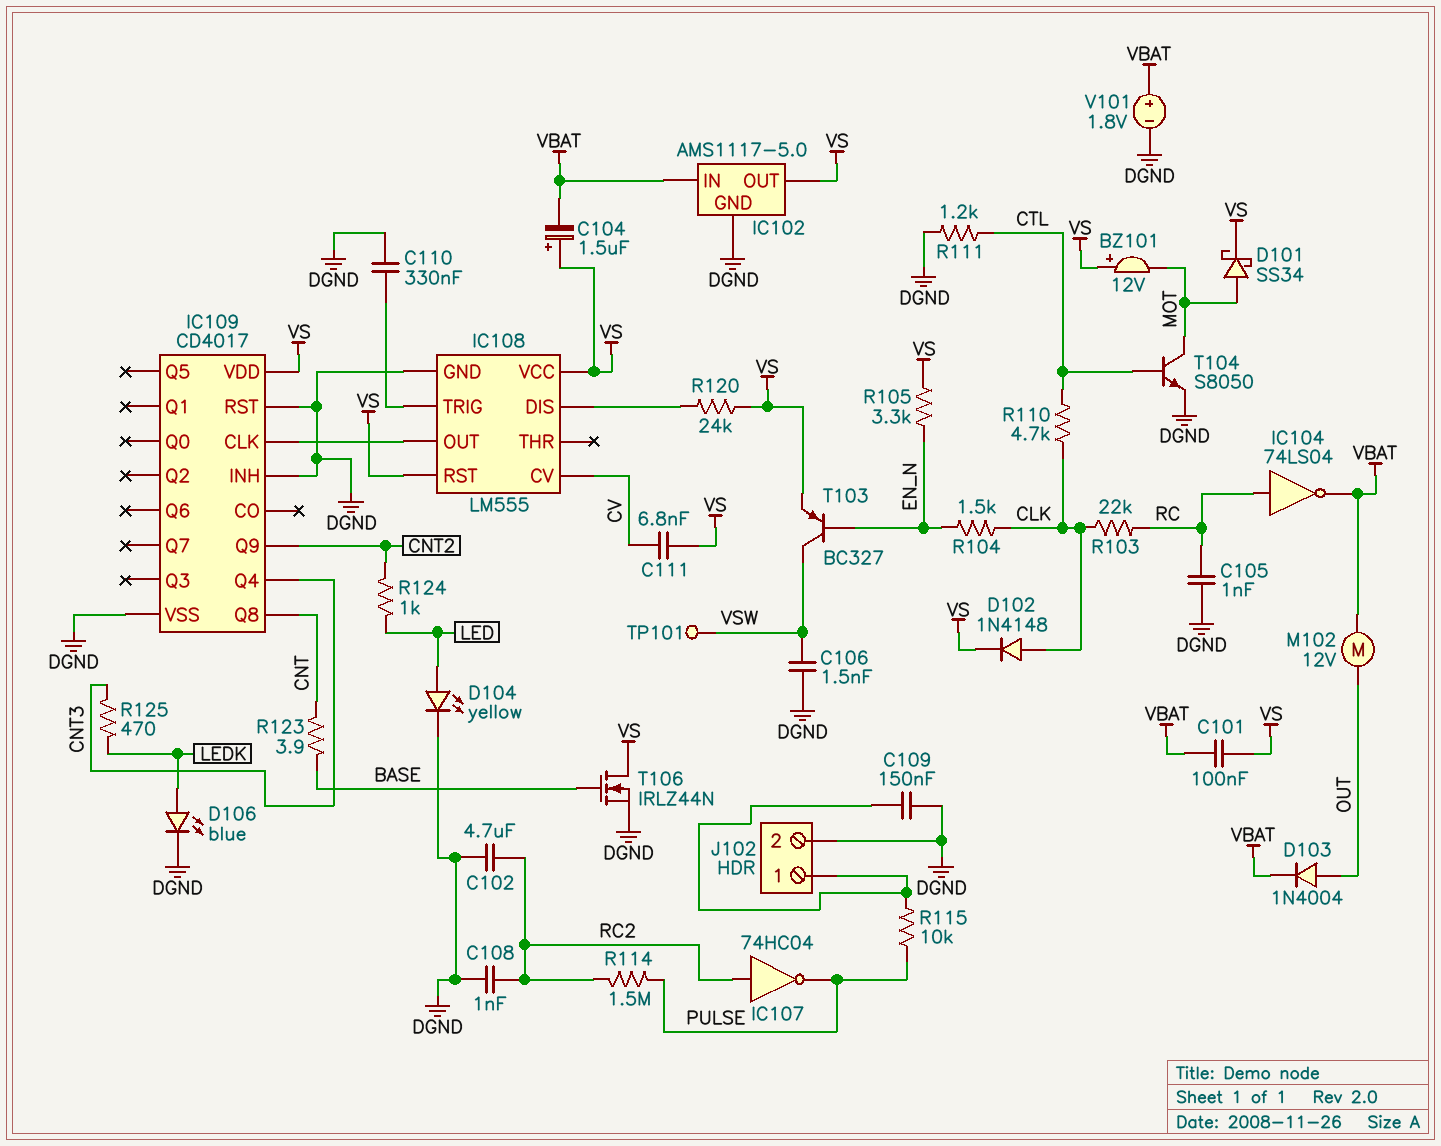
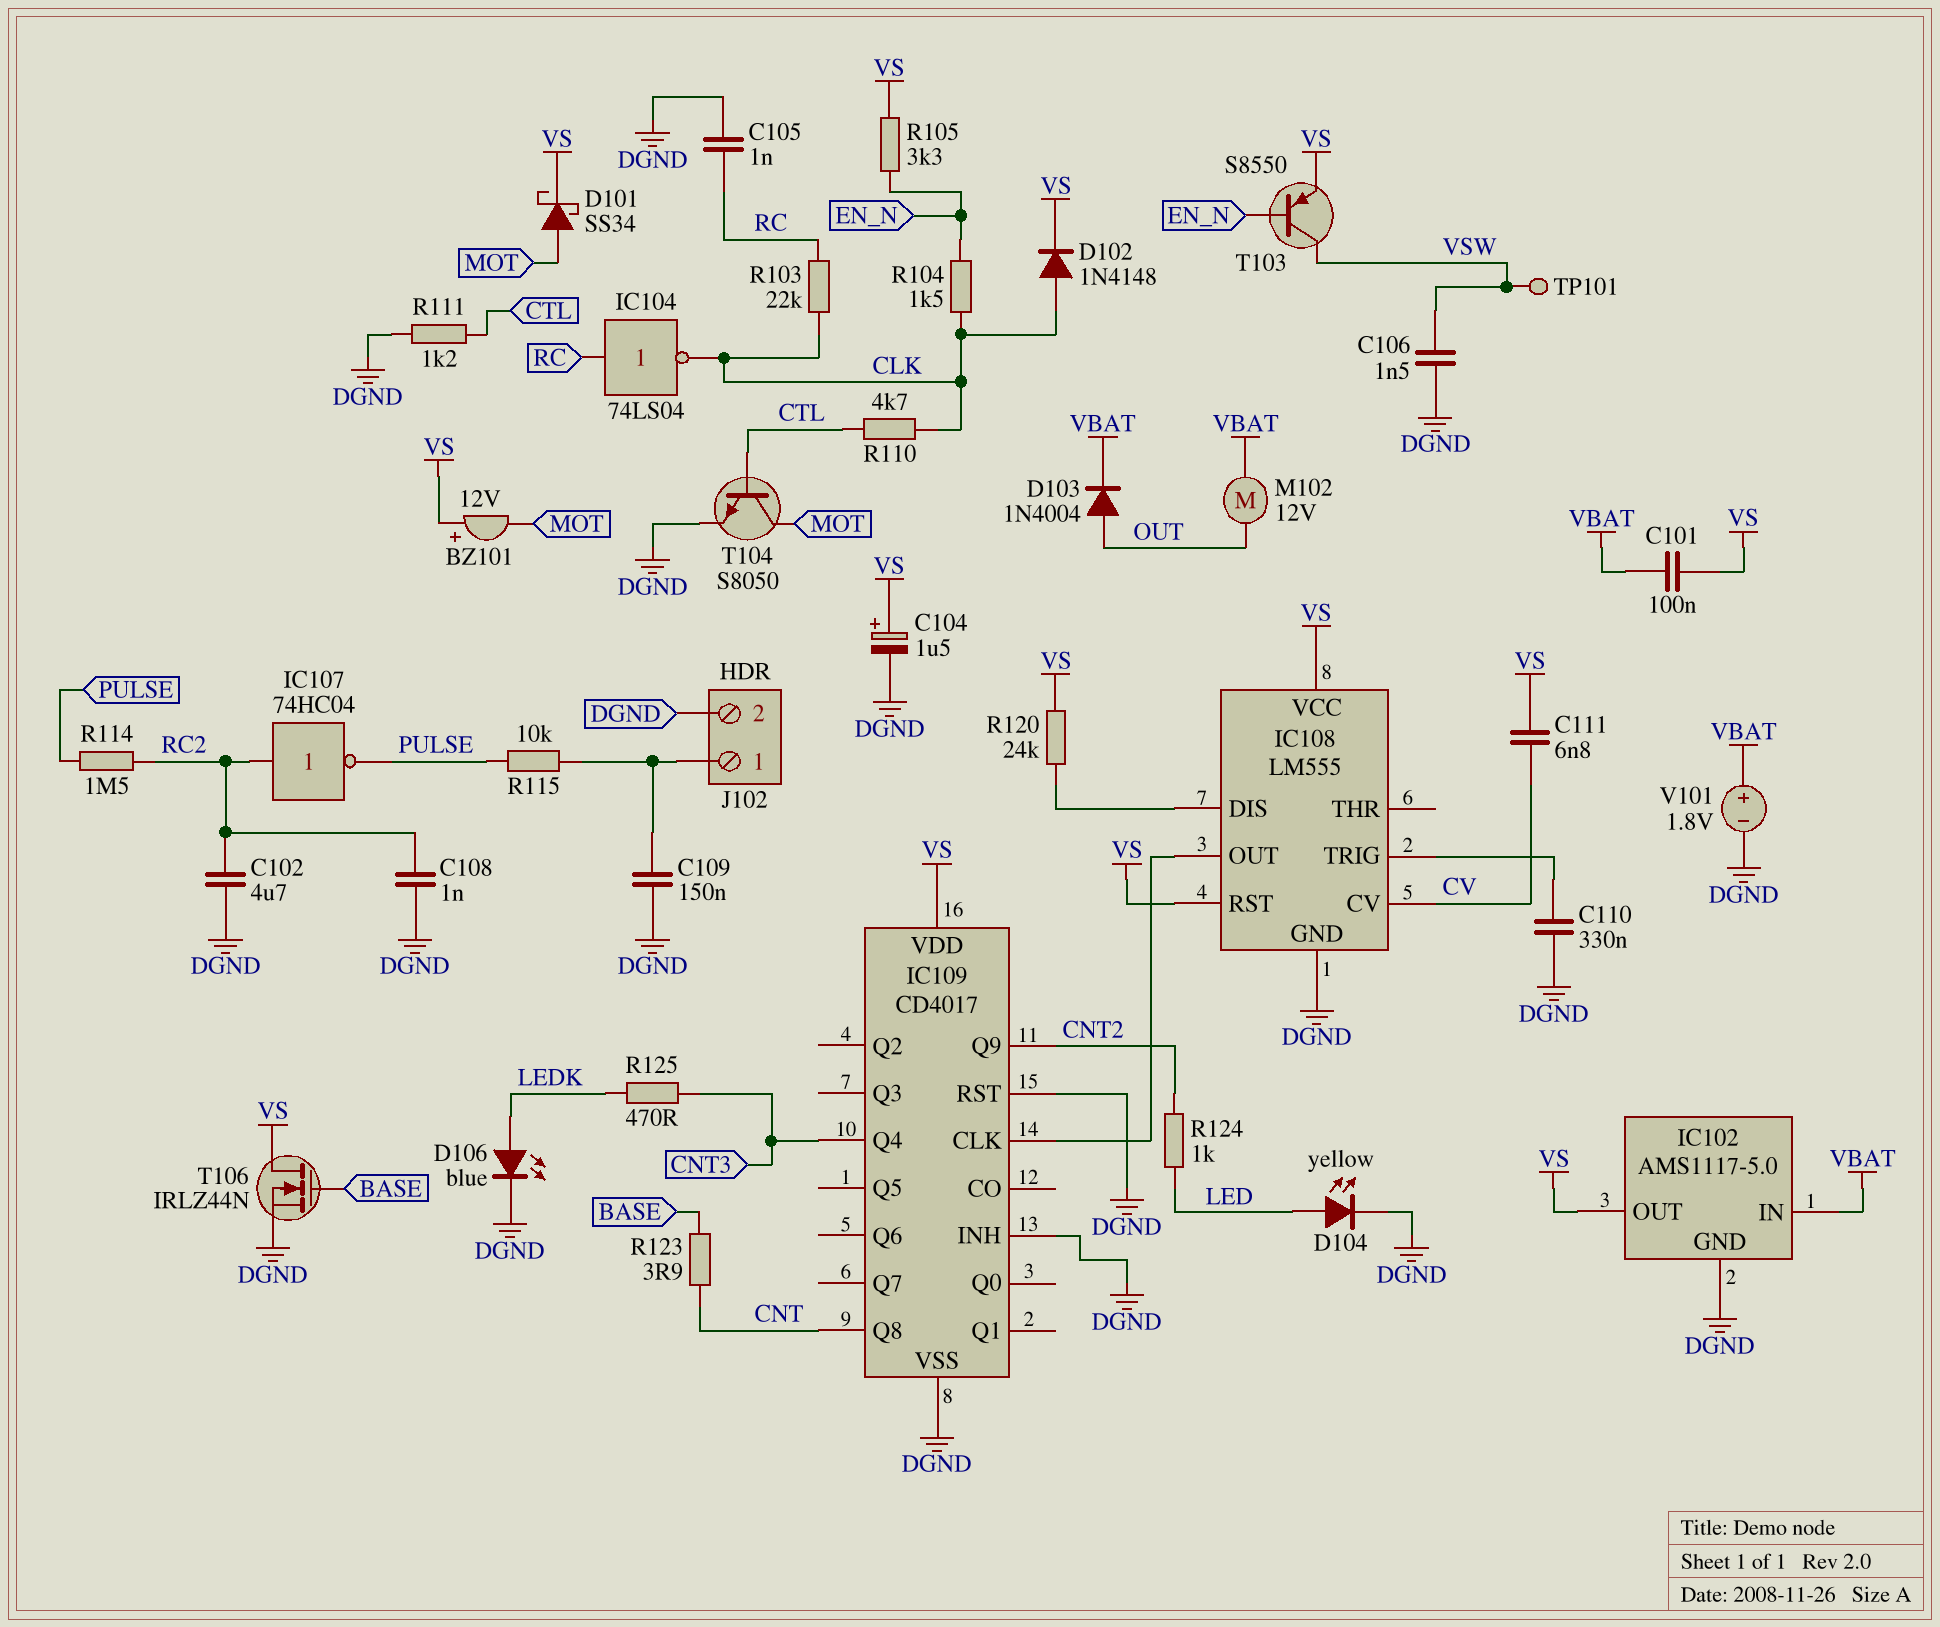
C104: 1.5uF (plus VS, minus VBAT) -> 1.5uF (plus VS, minus DGND)
IC104: NOT 74LS04 (in RC, out VBAT) -> NOT 74LS04 (in RC, out CLK)
T103: PNP BC327 (B EN_N, C VSW, E VS) -> PNP S8550 (B EN_N, C VSW, E VS)

